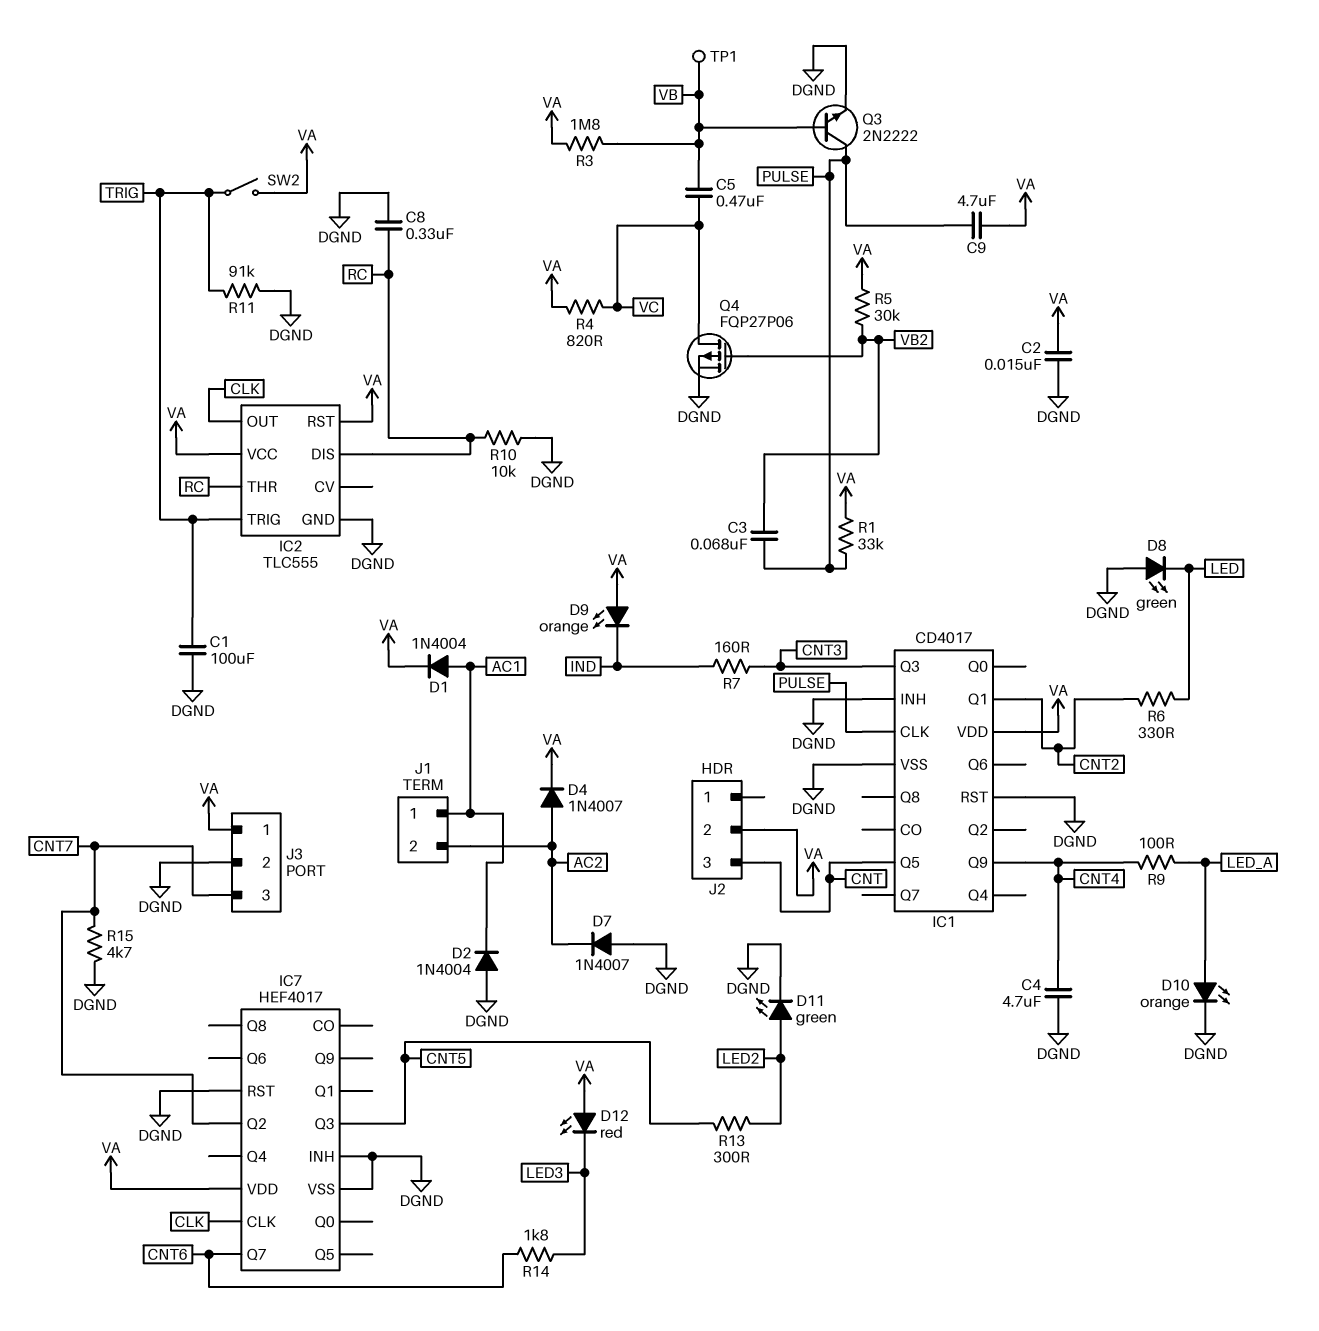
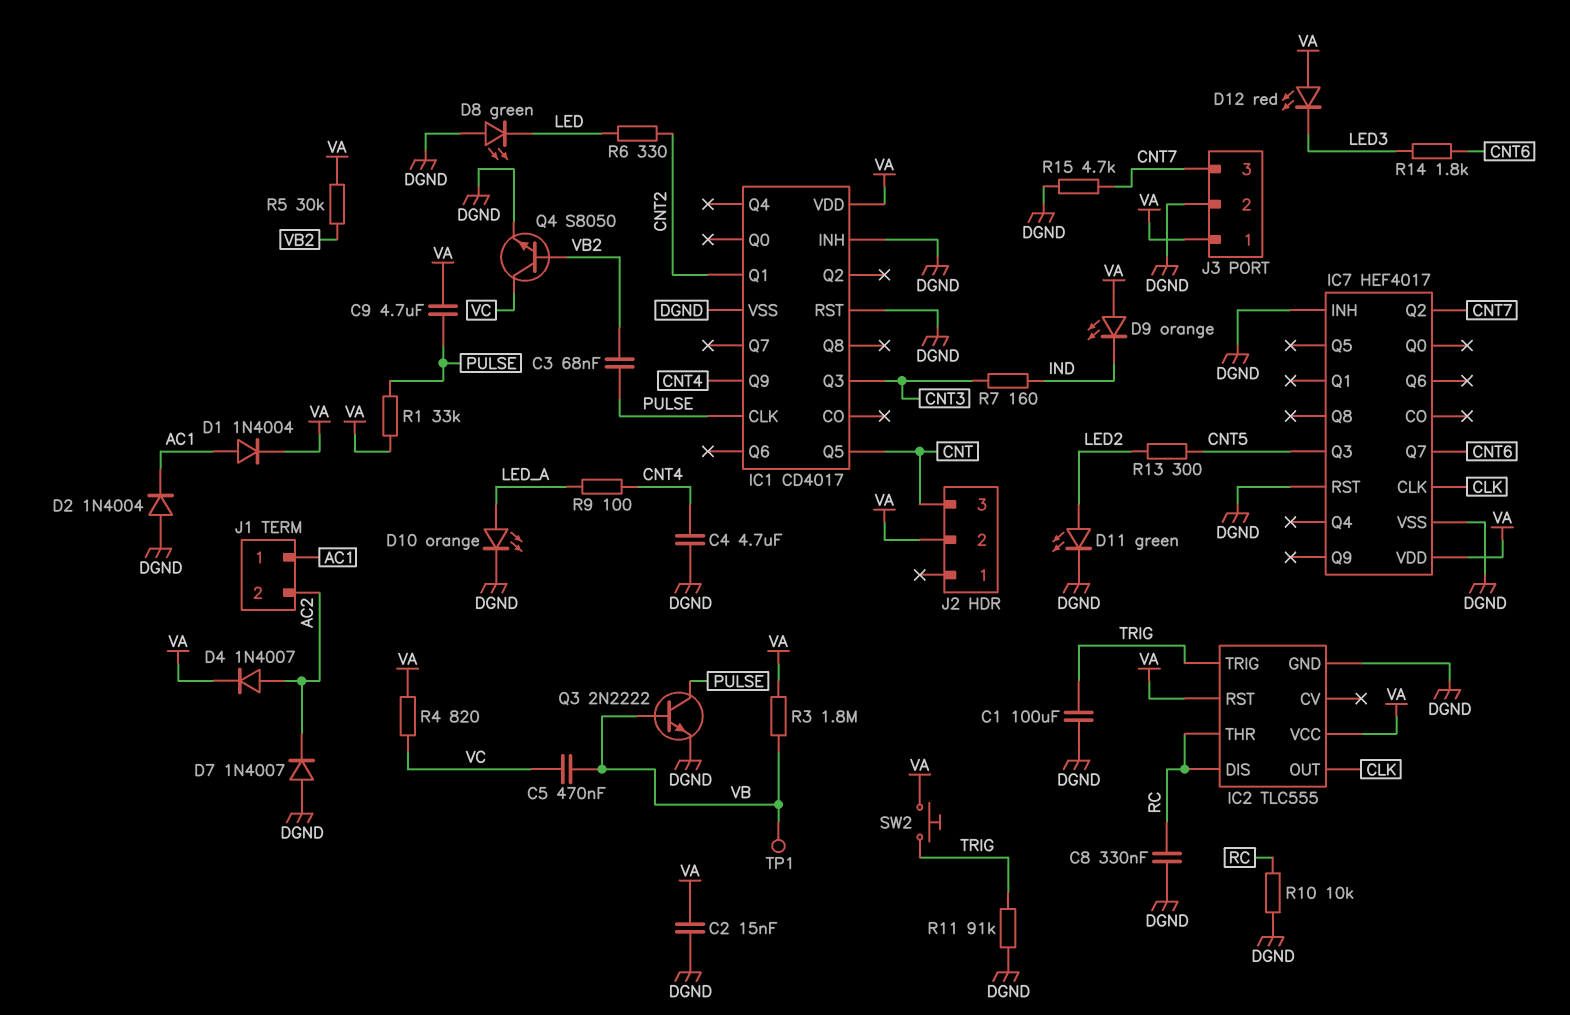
Q4: PMOS FQP27P06 (G VB2, D VC, S DGND) -> NPN S8050 (B VB2, C VC, E DGND)
SW2: switch (TRIG, VA) -> button (TRIG, VA)

